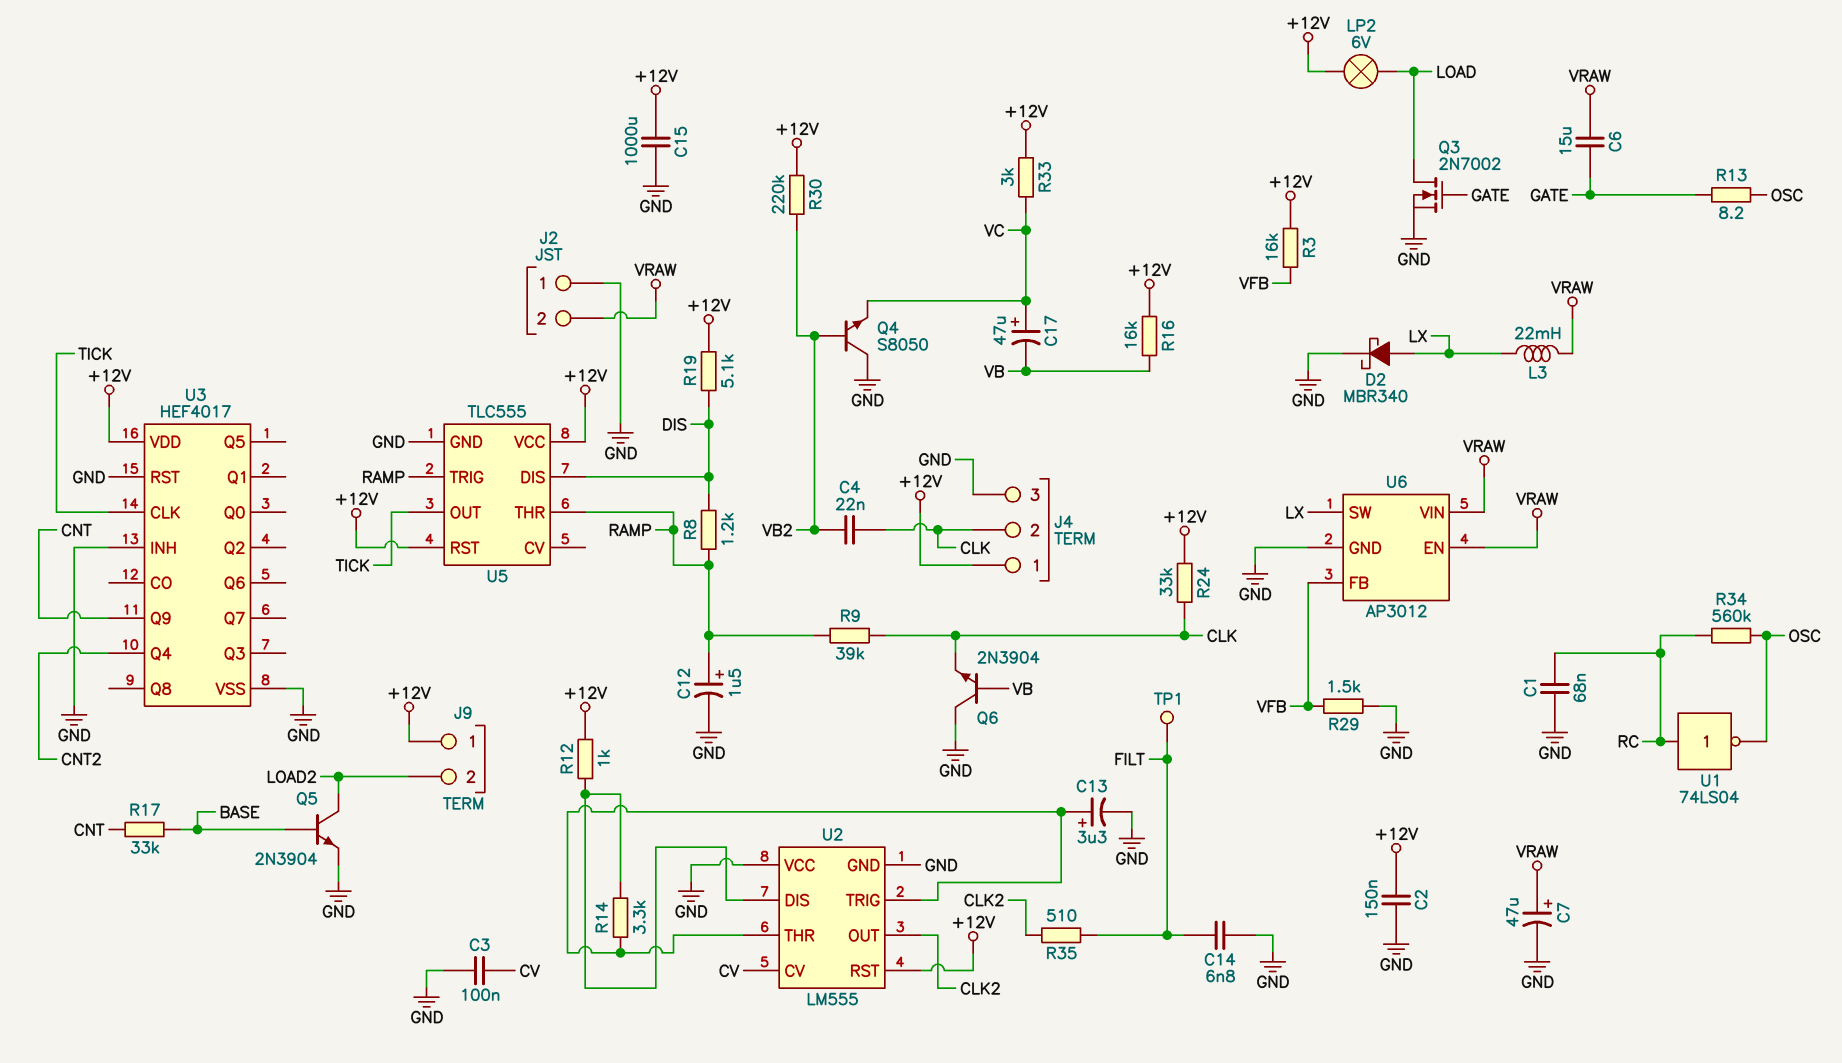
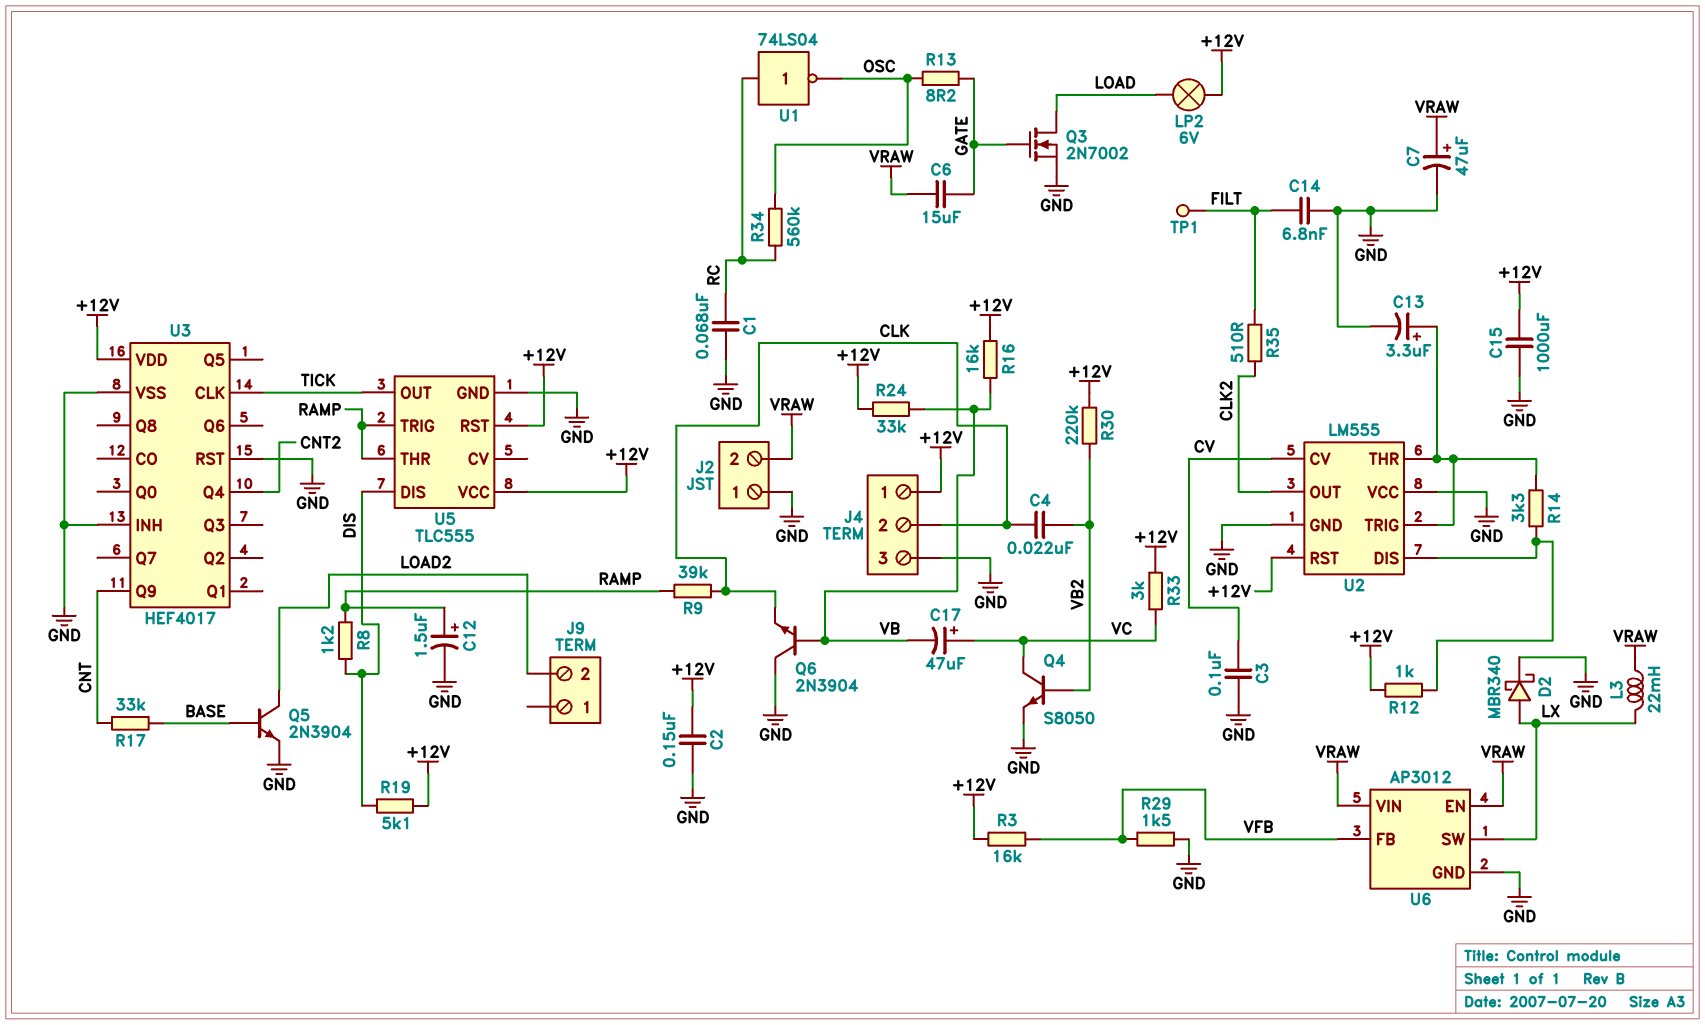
J9 pin 1: +12V -> none
Q4: NPN S8050 (B VB2, C GND, E VC) -> NPN S8050 (B VB2, C VC, E GND)
R24: 33k (+12V, CLK) -> 33k (+12V, VB)

